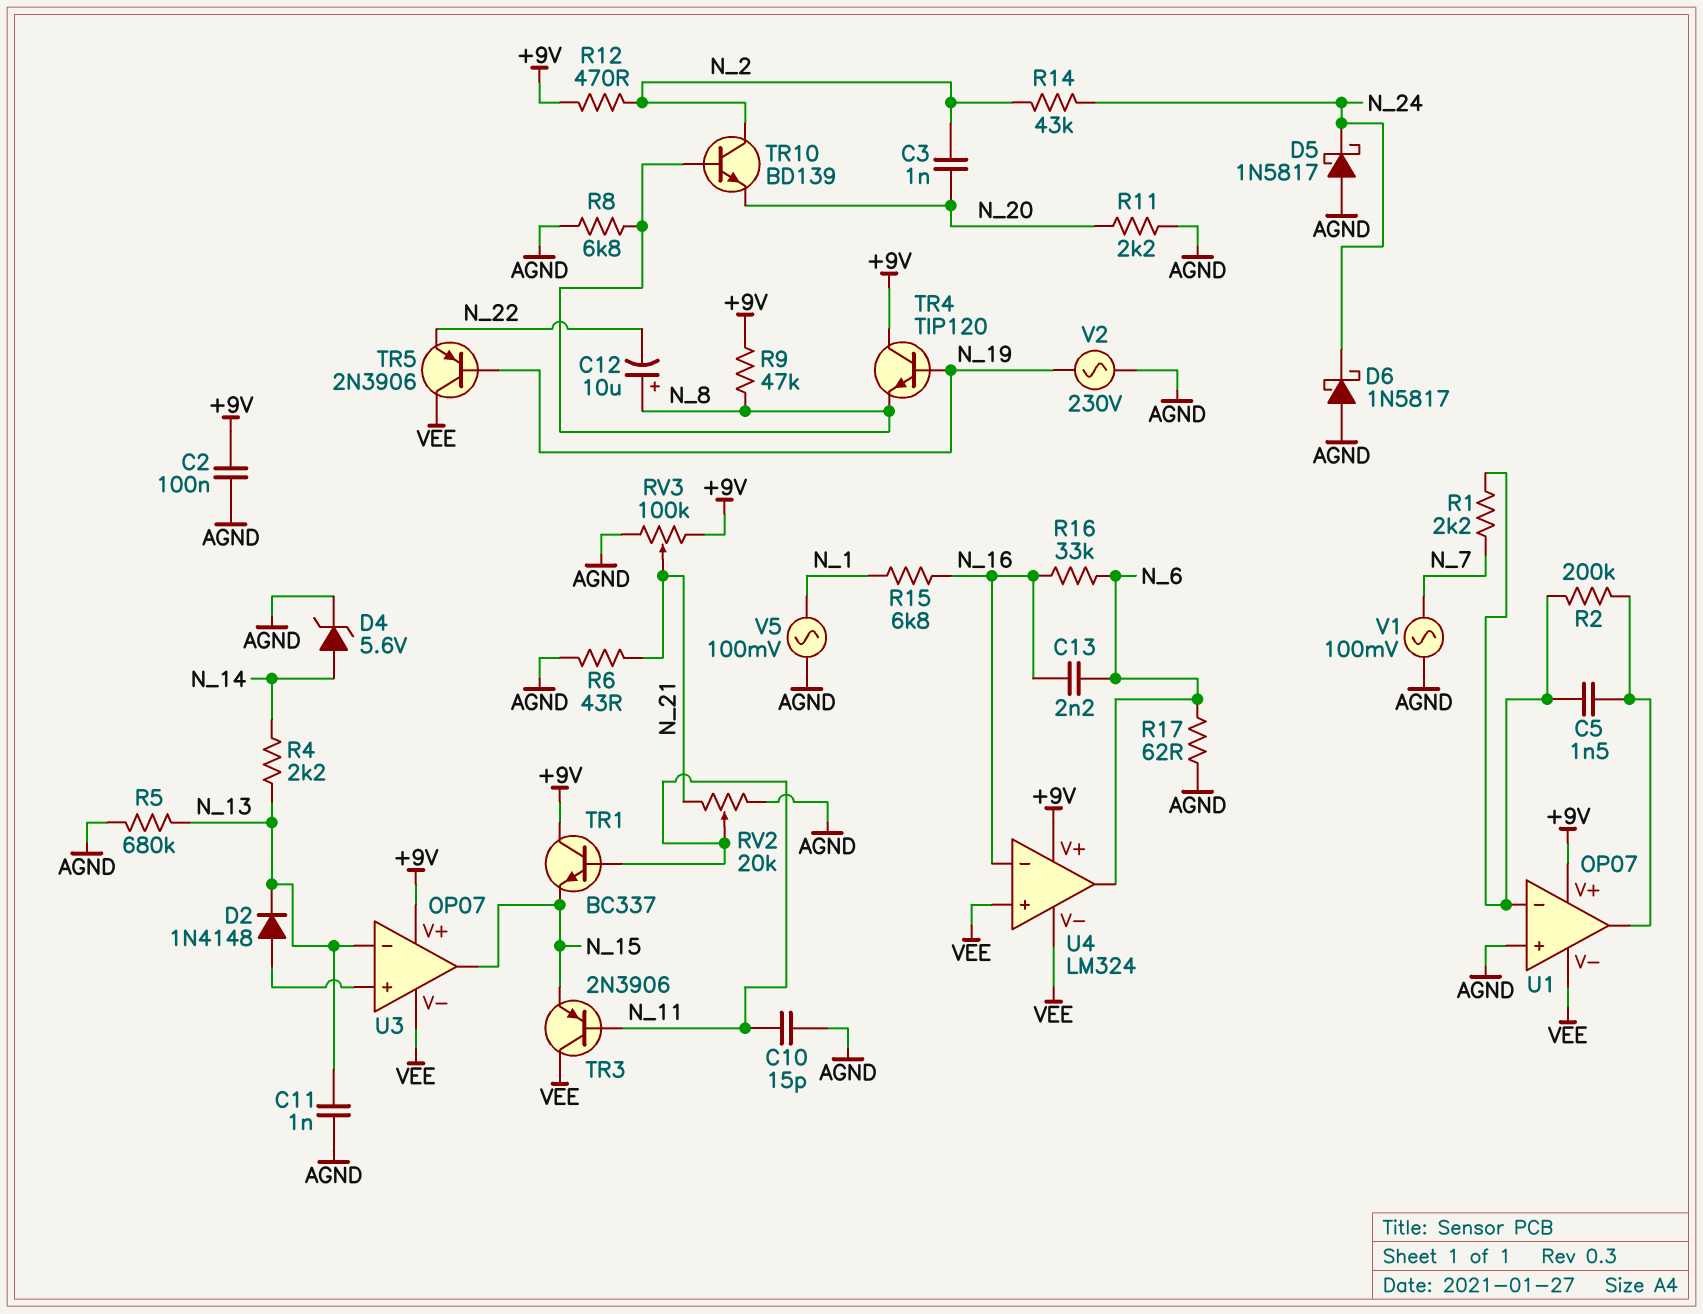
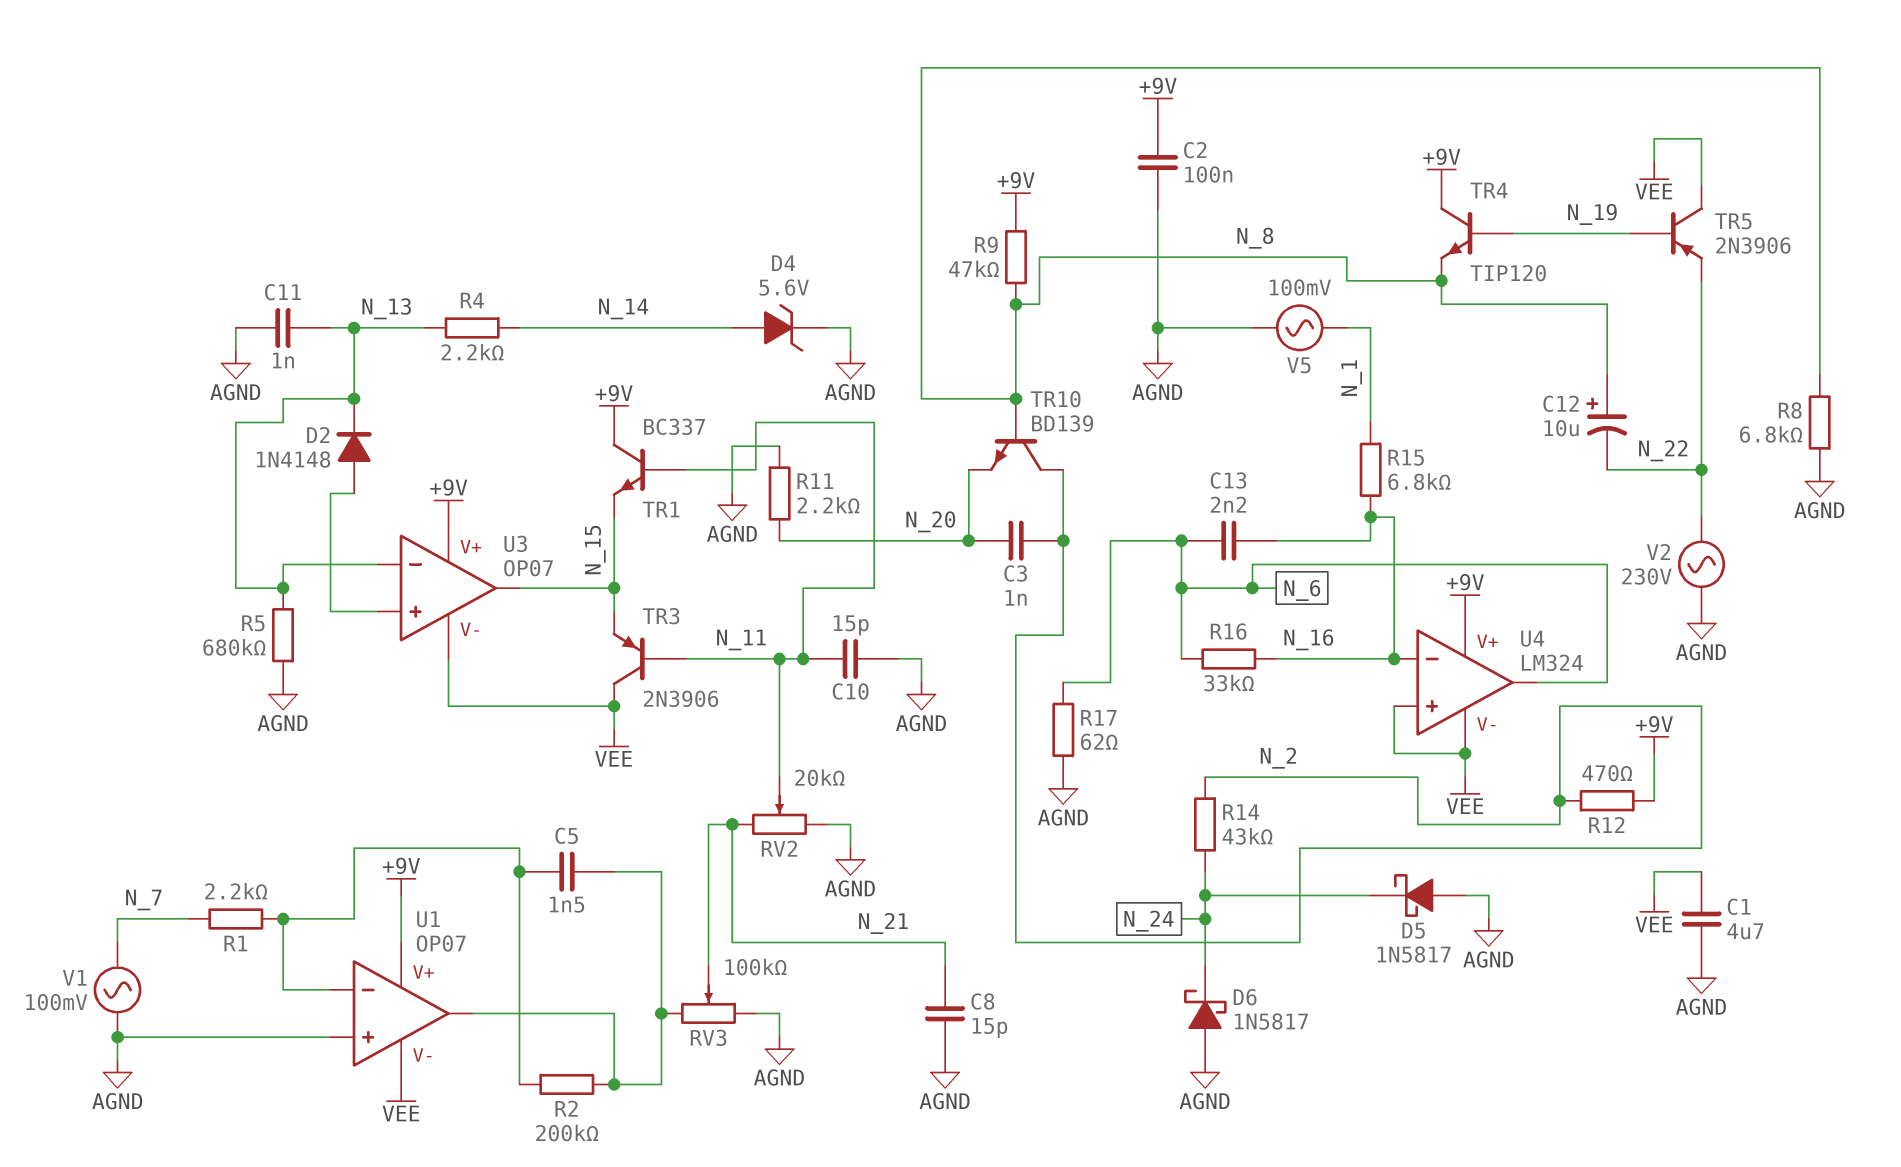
C1: none -> 4.7uF (AGND, VEE)
C8: none -> 15pF (AGND, N_21)
R6: 43 (AGND, N_21) -> none
RV3: 100k (+9V, AGND, wiper N_21) -> 100k (AGND, U1/out, wiper N_21)
V2: AC 230V (AGND, N_19) -> AC 230V (AGND, N_22)

